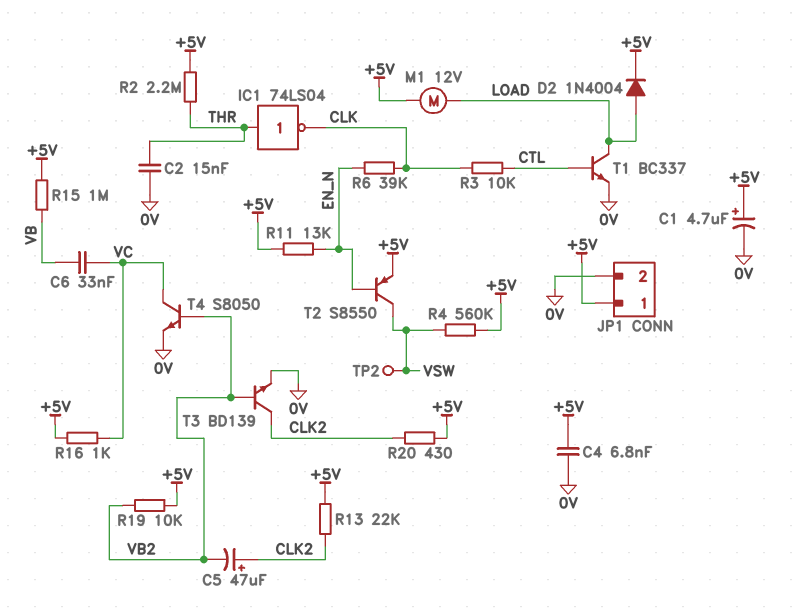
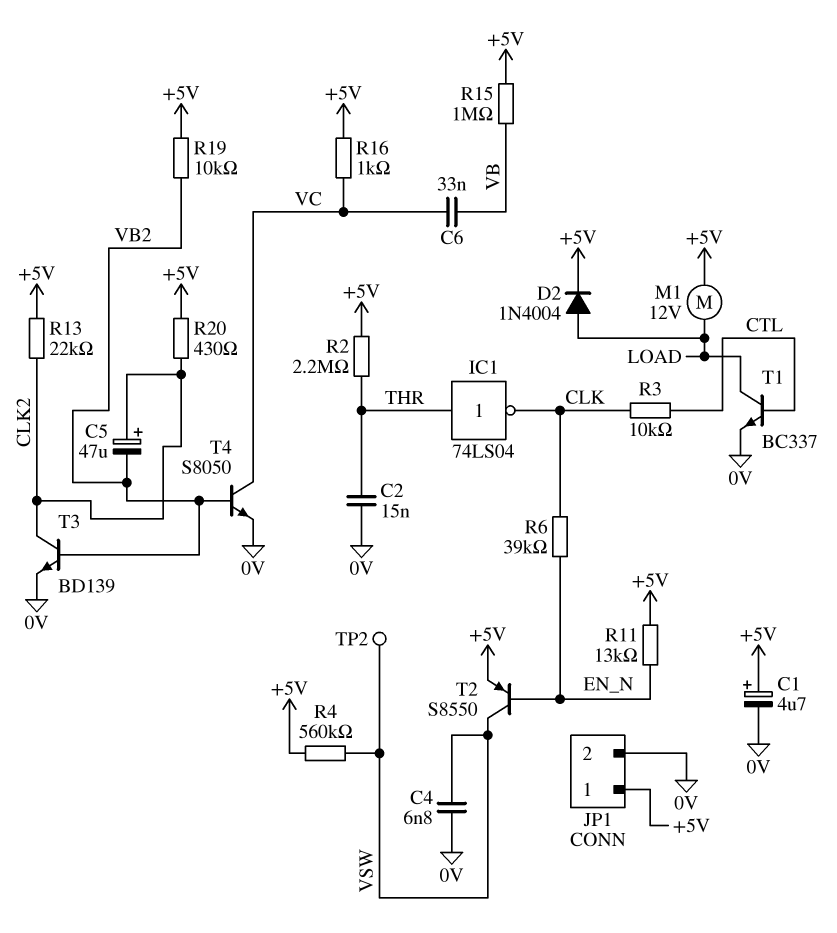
C4: 6.8nF (+5V, 0V) -> 6.8nF (0V, VSW)

